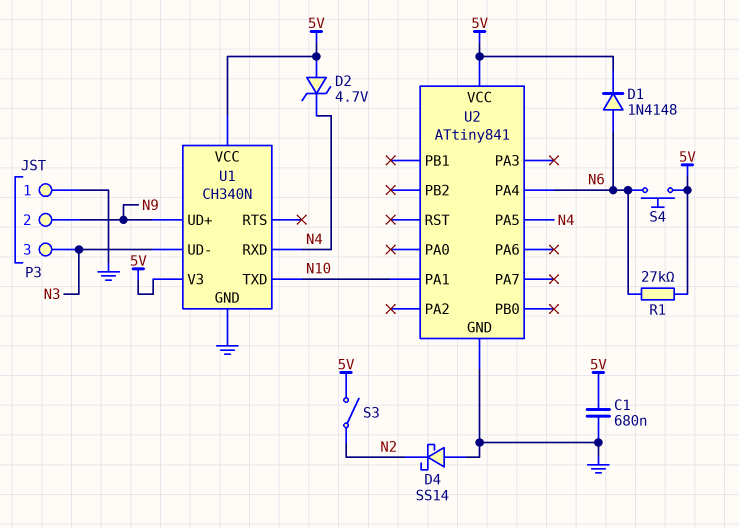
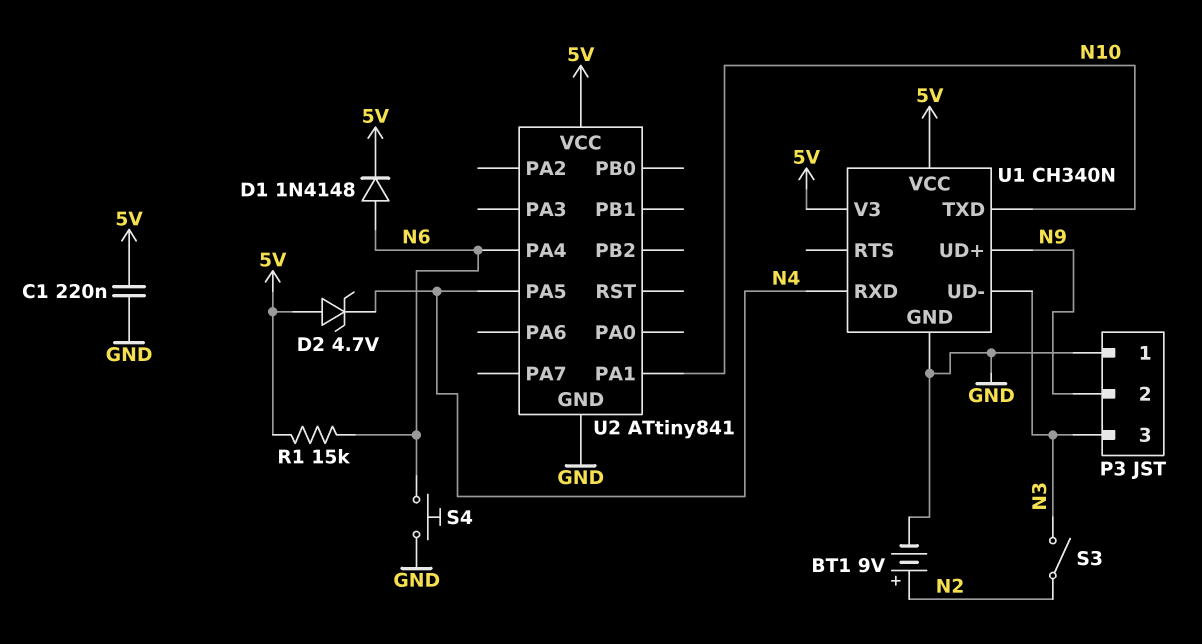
BT1: none -> 9V (plus N2, minus GND)
C1: 680nF (5V, GND) -> 220nF (5V, GND)
D4: schottky SS14 (A GND, K N2) -> none
R1: 27k (5V, N6) -> 15k (5V, N6)
S3: switch (5V, N2) -> switch (N2, N3)
S4: button (5V, N6) -> button (GND, N6)

